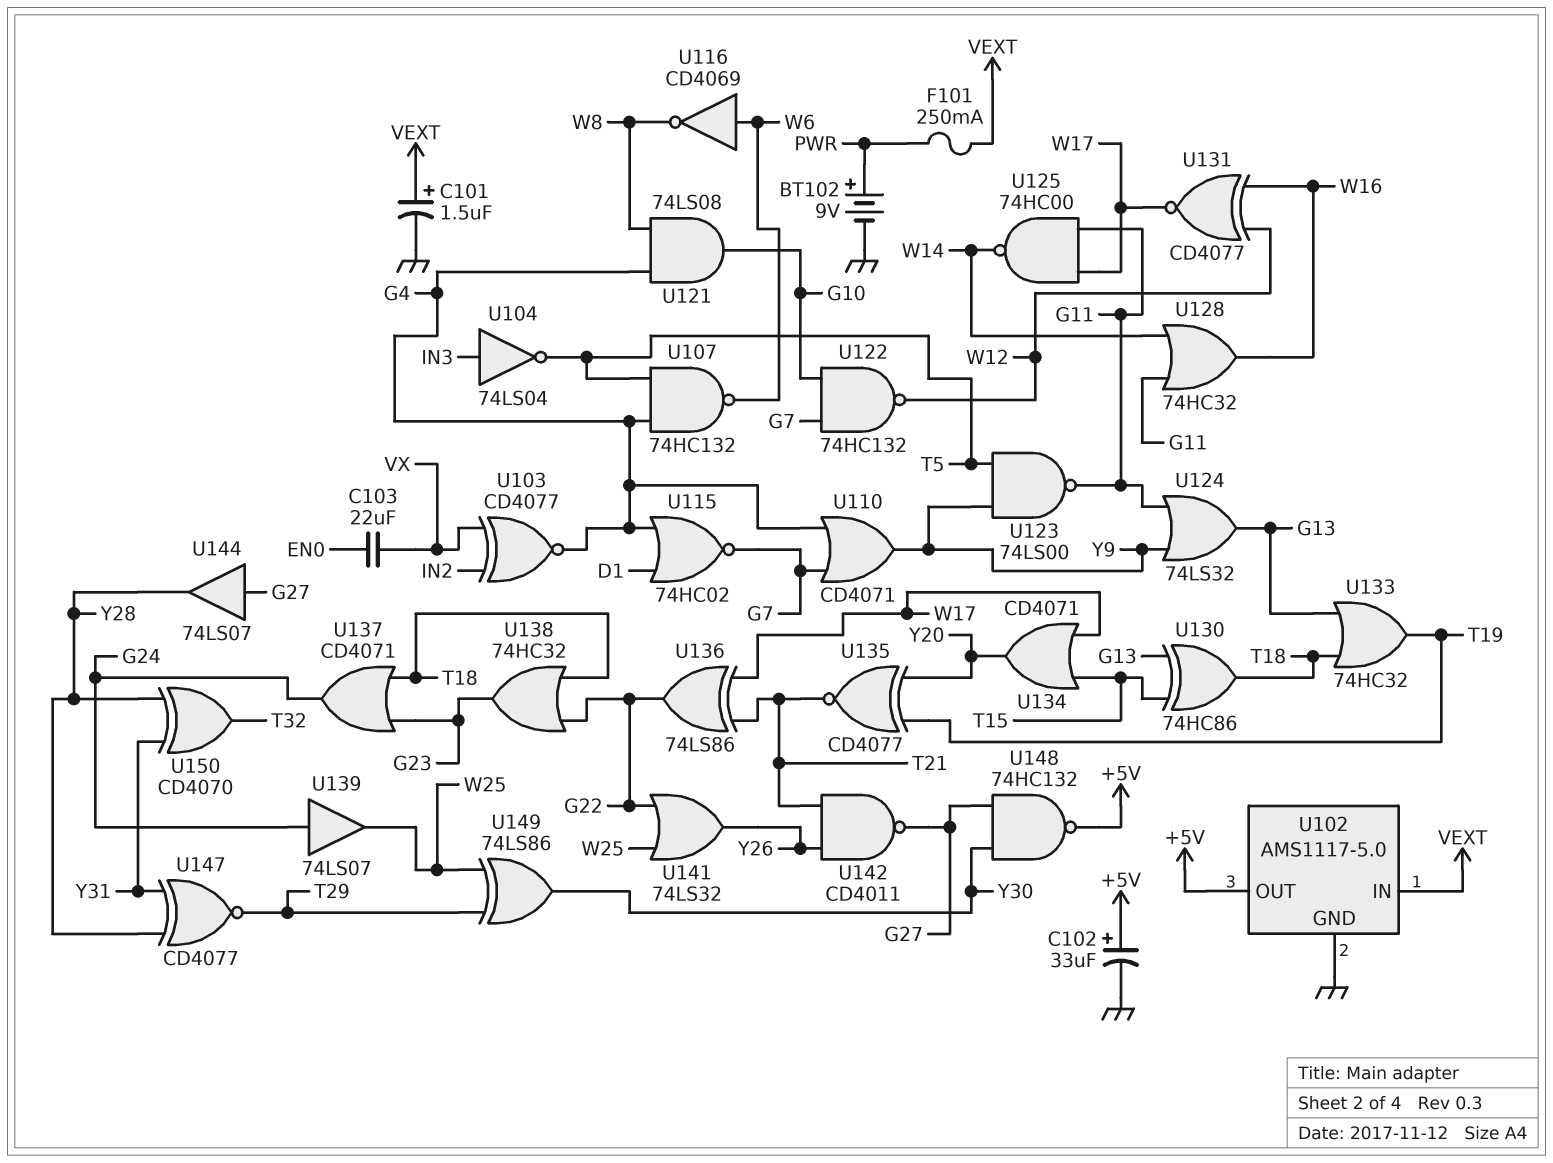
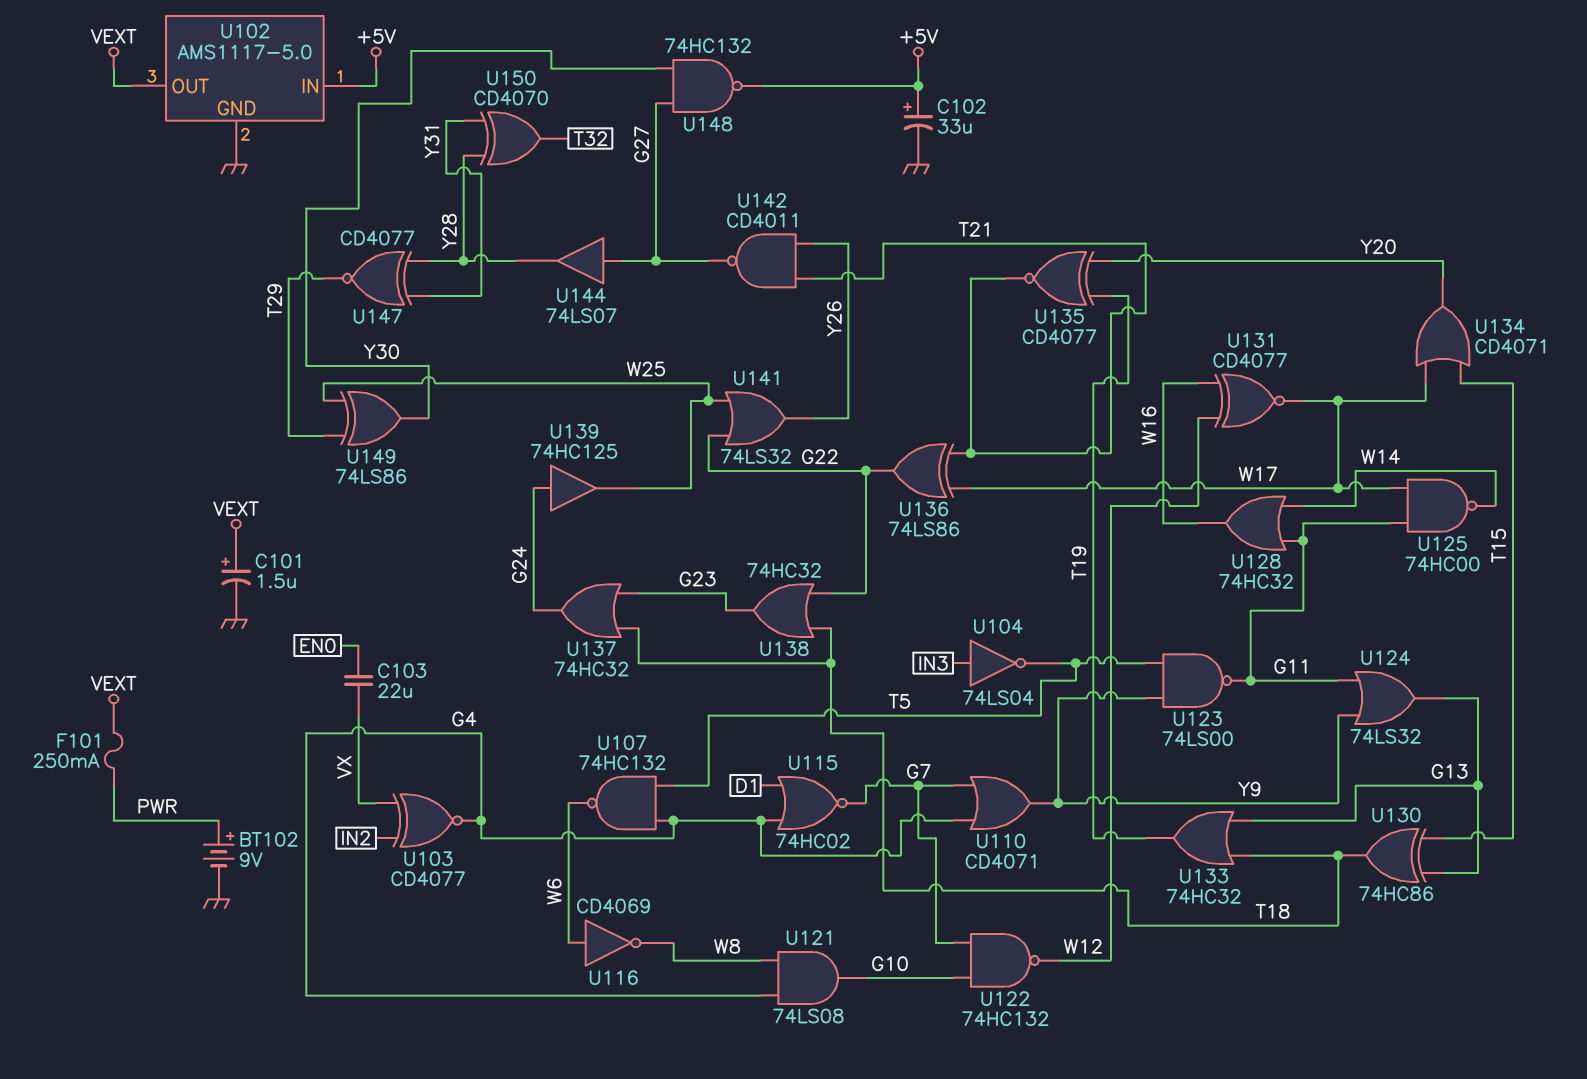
U102 pin IN: VEXT -> +5V
U102 pin OUT: +5V -> VEXT
U137: OR CD4071 (in G23, in T18, out G24) -> OR 74HC32 (in G23, in T18, out G24)
U139: buffer 74LS07 (in G24, out W25) -> buffer 74HC125 (in G24, out W25)

